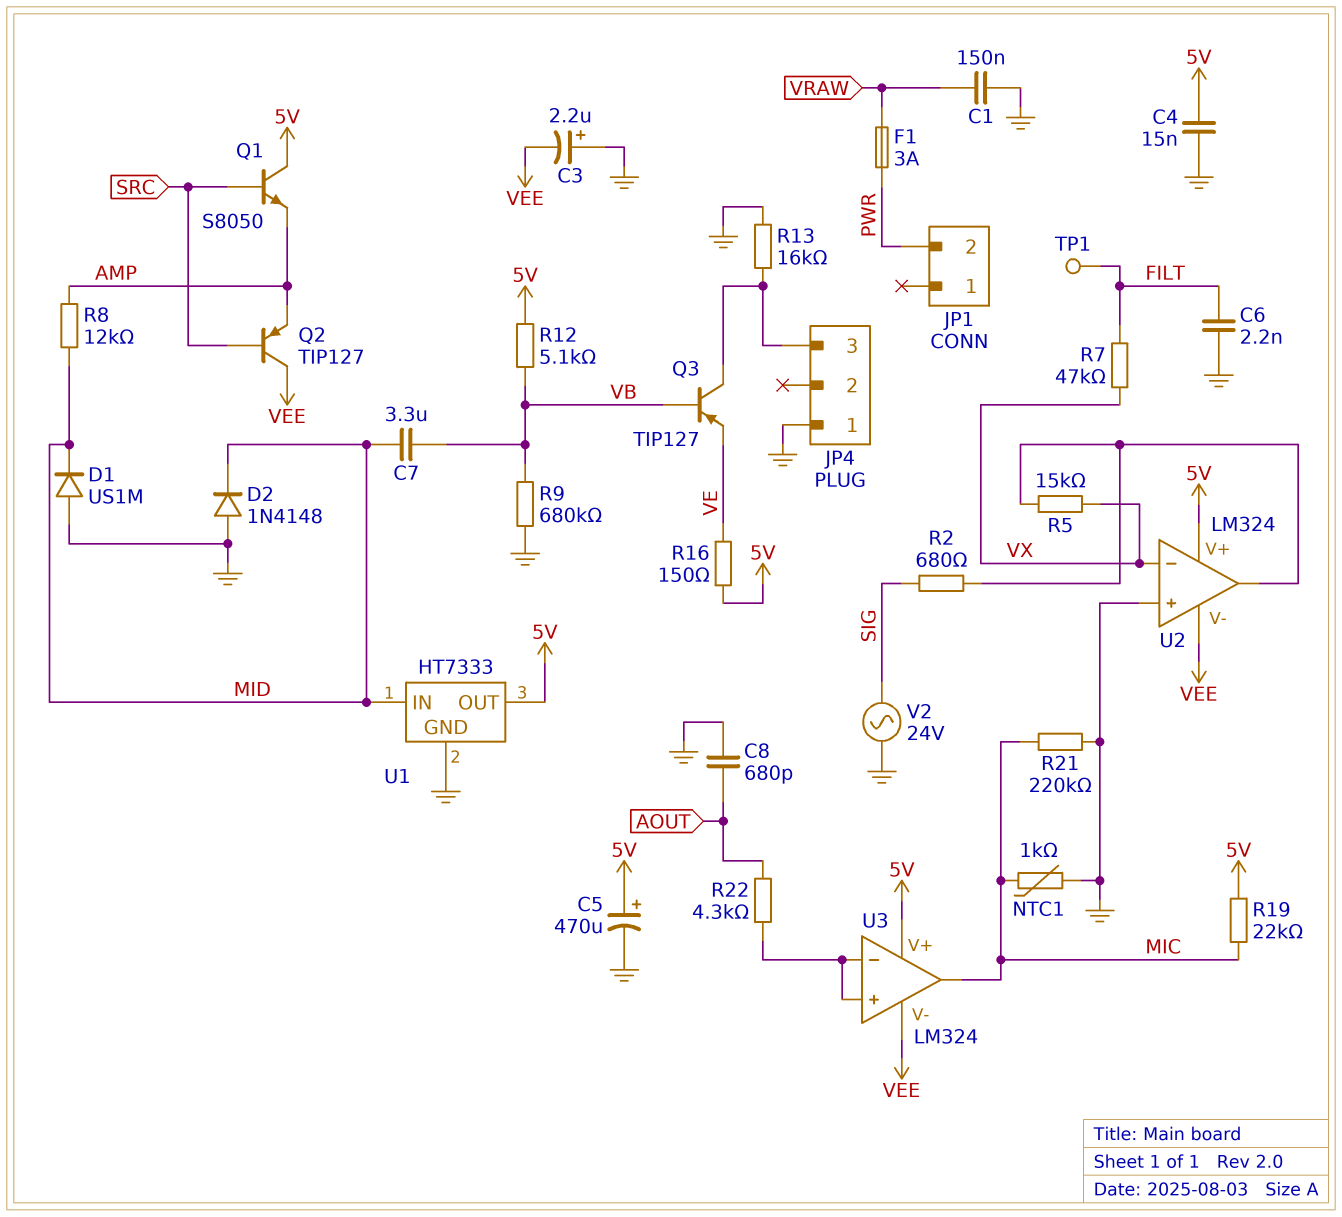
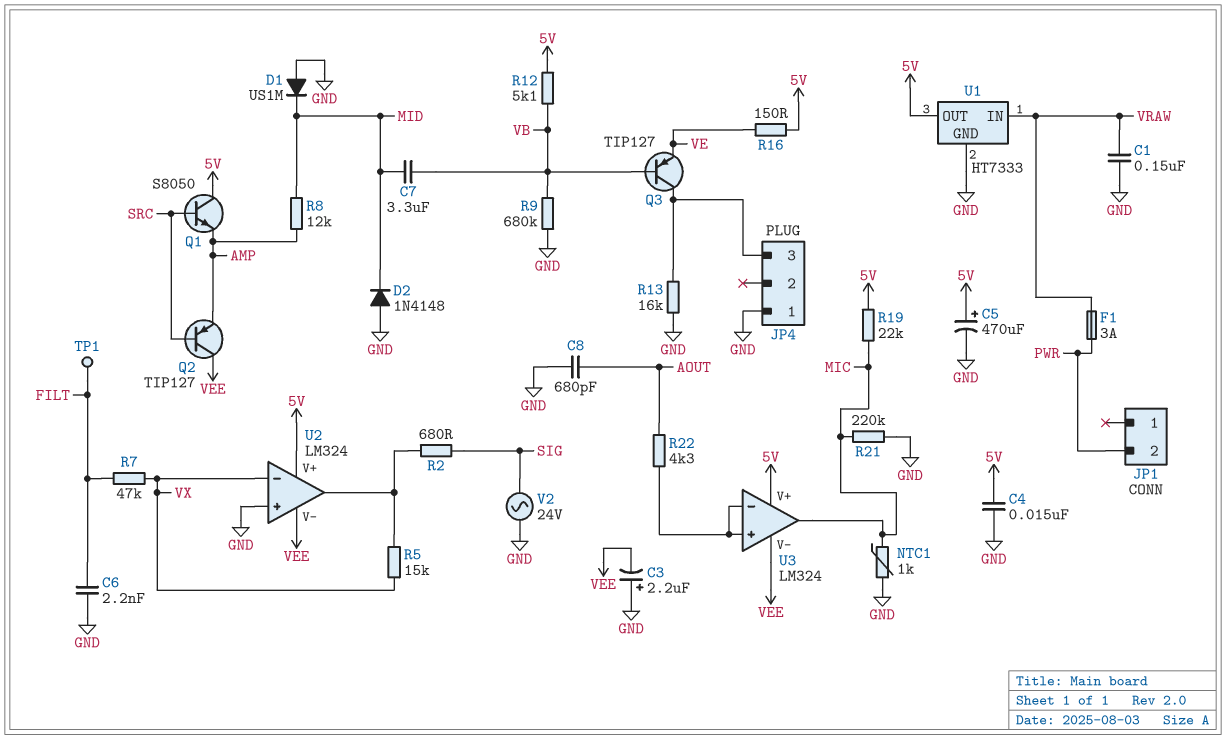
U1 pin IN: MID -> VRAW

